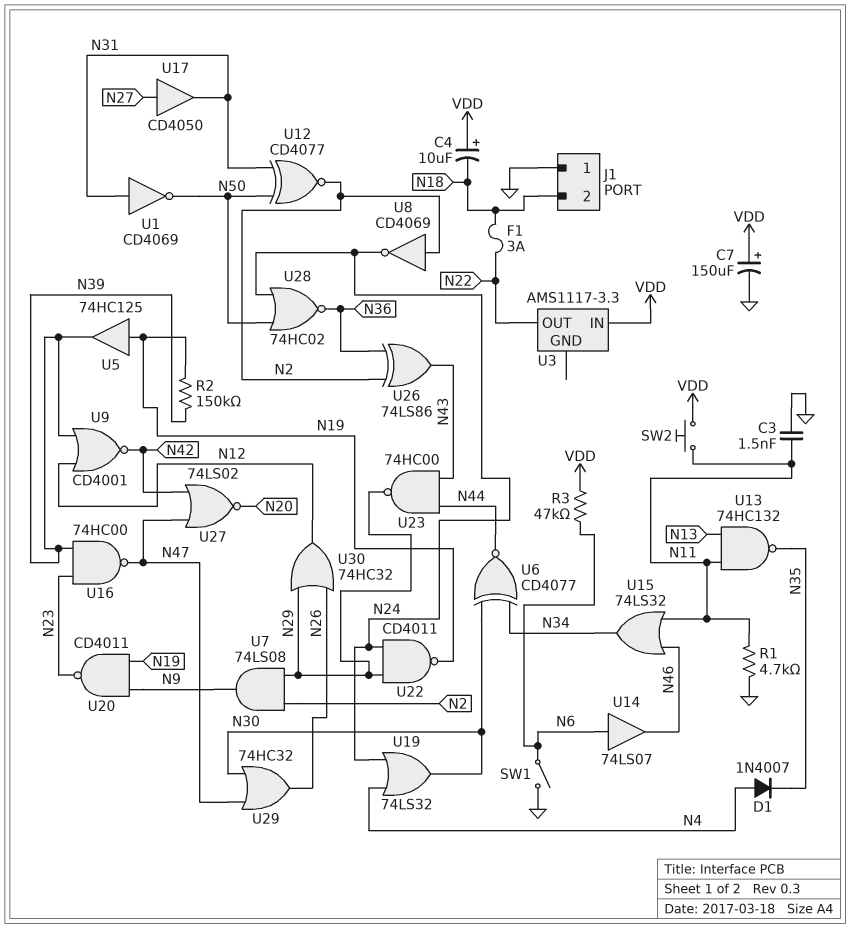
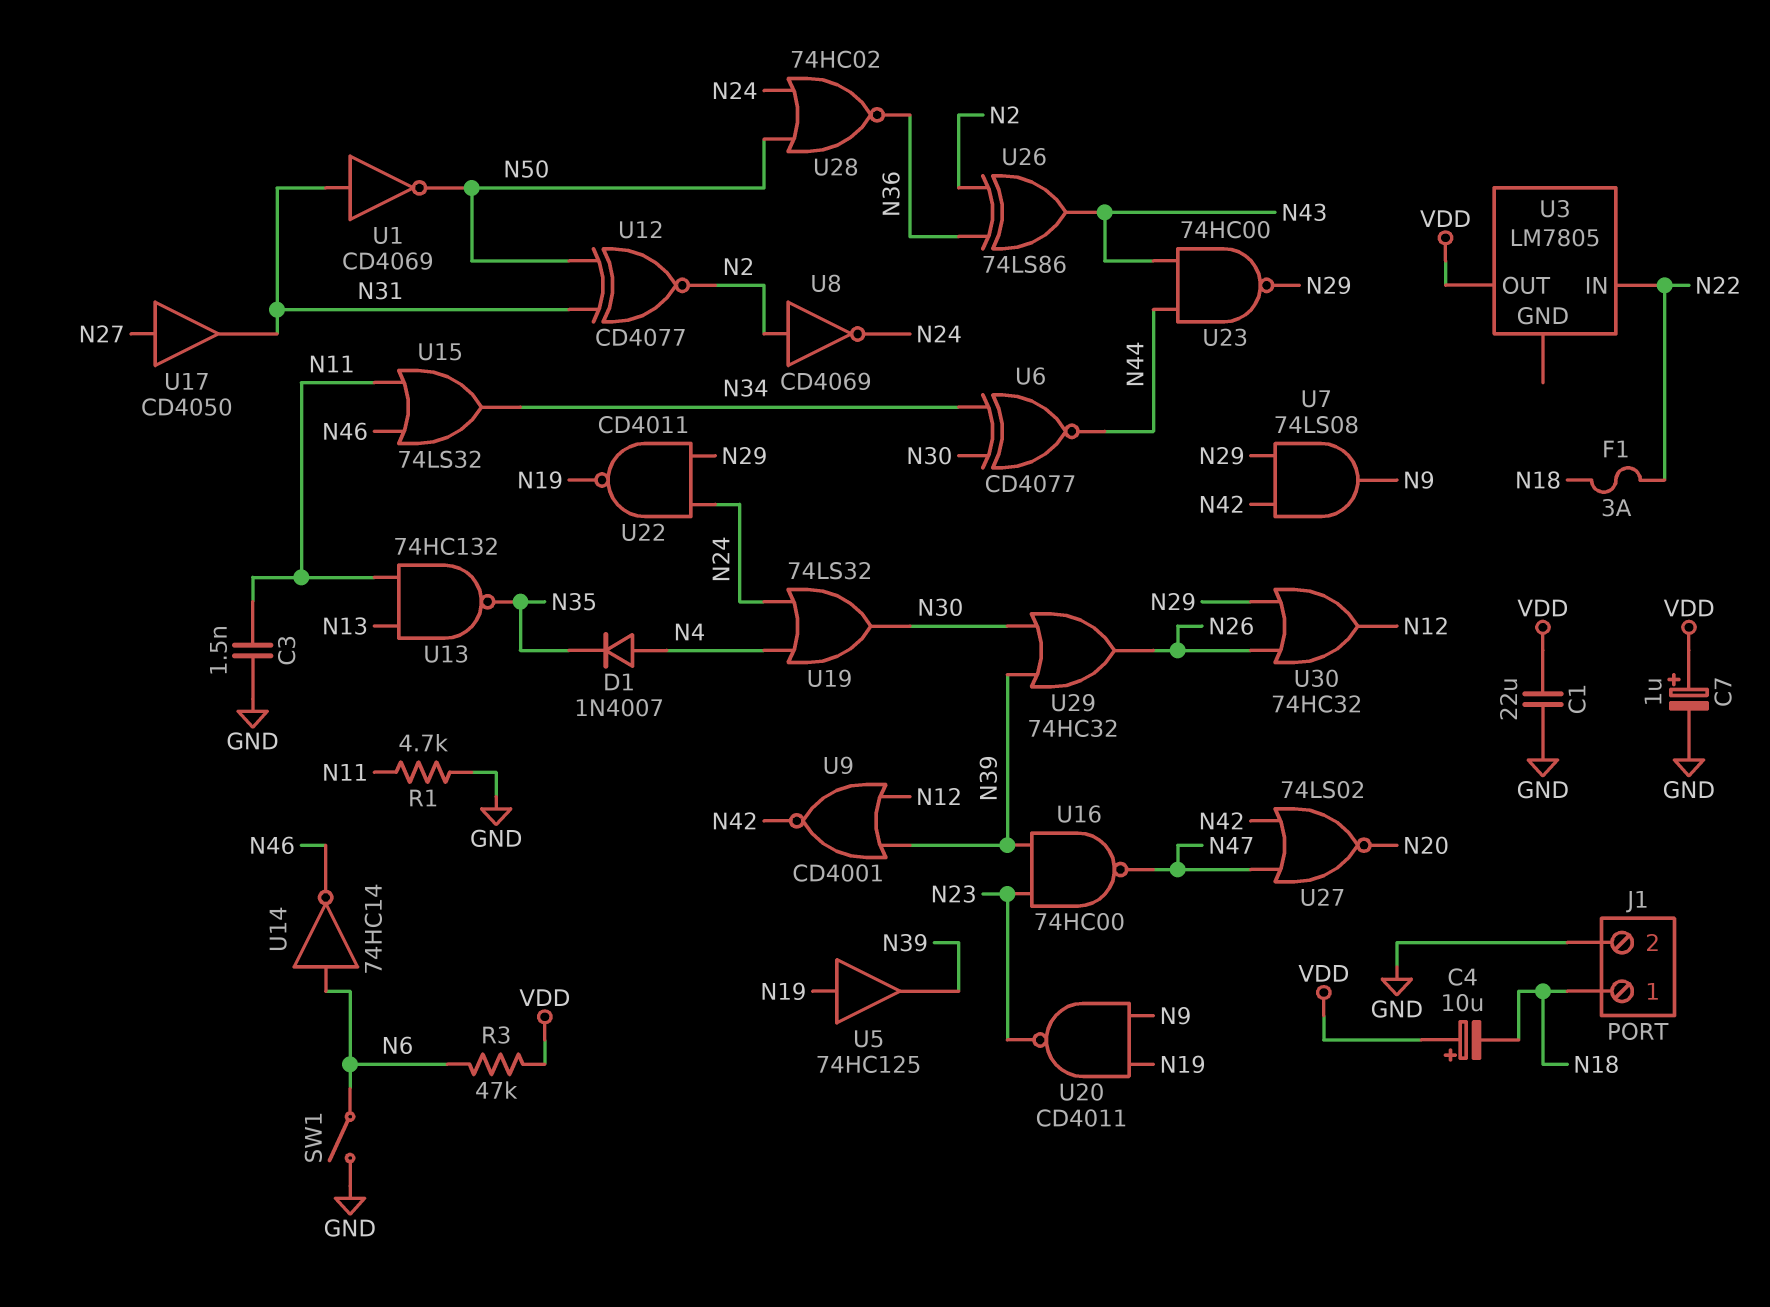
C1: none -> 22uF (GND, VDD)
C7: 150uF (plus VDD, minus GND) -> 1uF (plus VDD, minus GND)
J1 pin 1: GND -> N18
J1 pin 2: N18 -> GND
R2: 150k (N19, N39) -> none
SW2: button (N11, VDD) -> none
U3: AMS1117-3.3 -> LM7805
U3 pin IN: VDD -> N22
U3 pin OUT: N22 -> VDD
U7: AND 74LS08 (in N2, in N29, out N9) -> AND 74LS08 (in N29, in N42, out N9)
U14: buffer 74LS07 (in N6, out N46) -> NOT 74HC14 (in N6, out N46)
U29: OR 74HC32 (in N30, in N47, out N26) -> OR 74HC32 (in N30, in N39, out N26)

